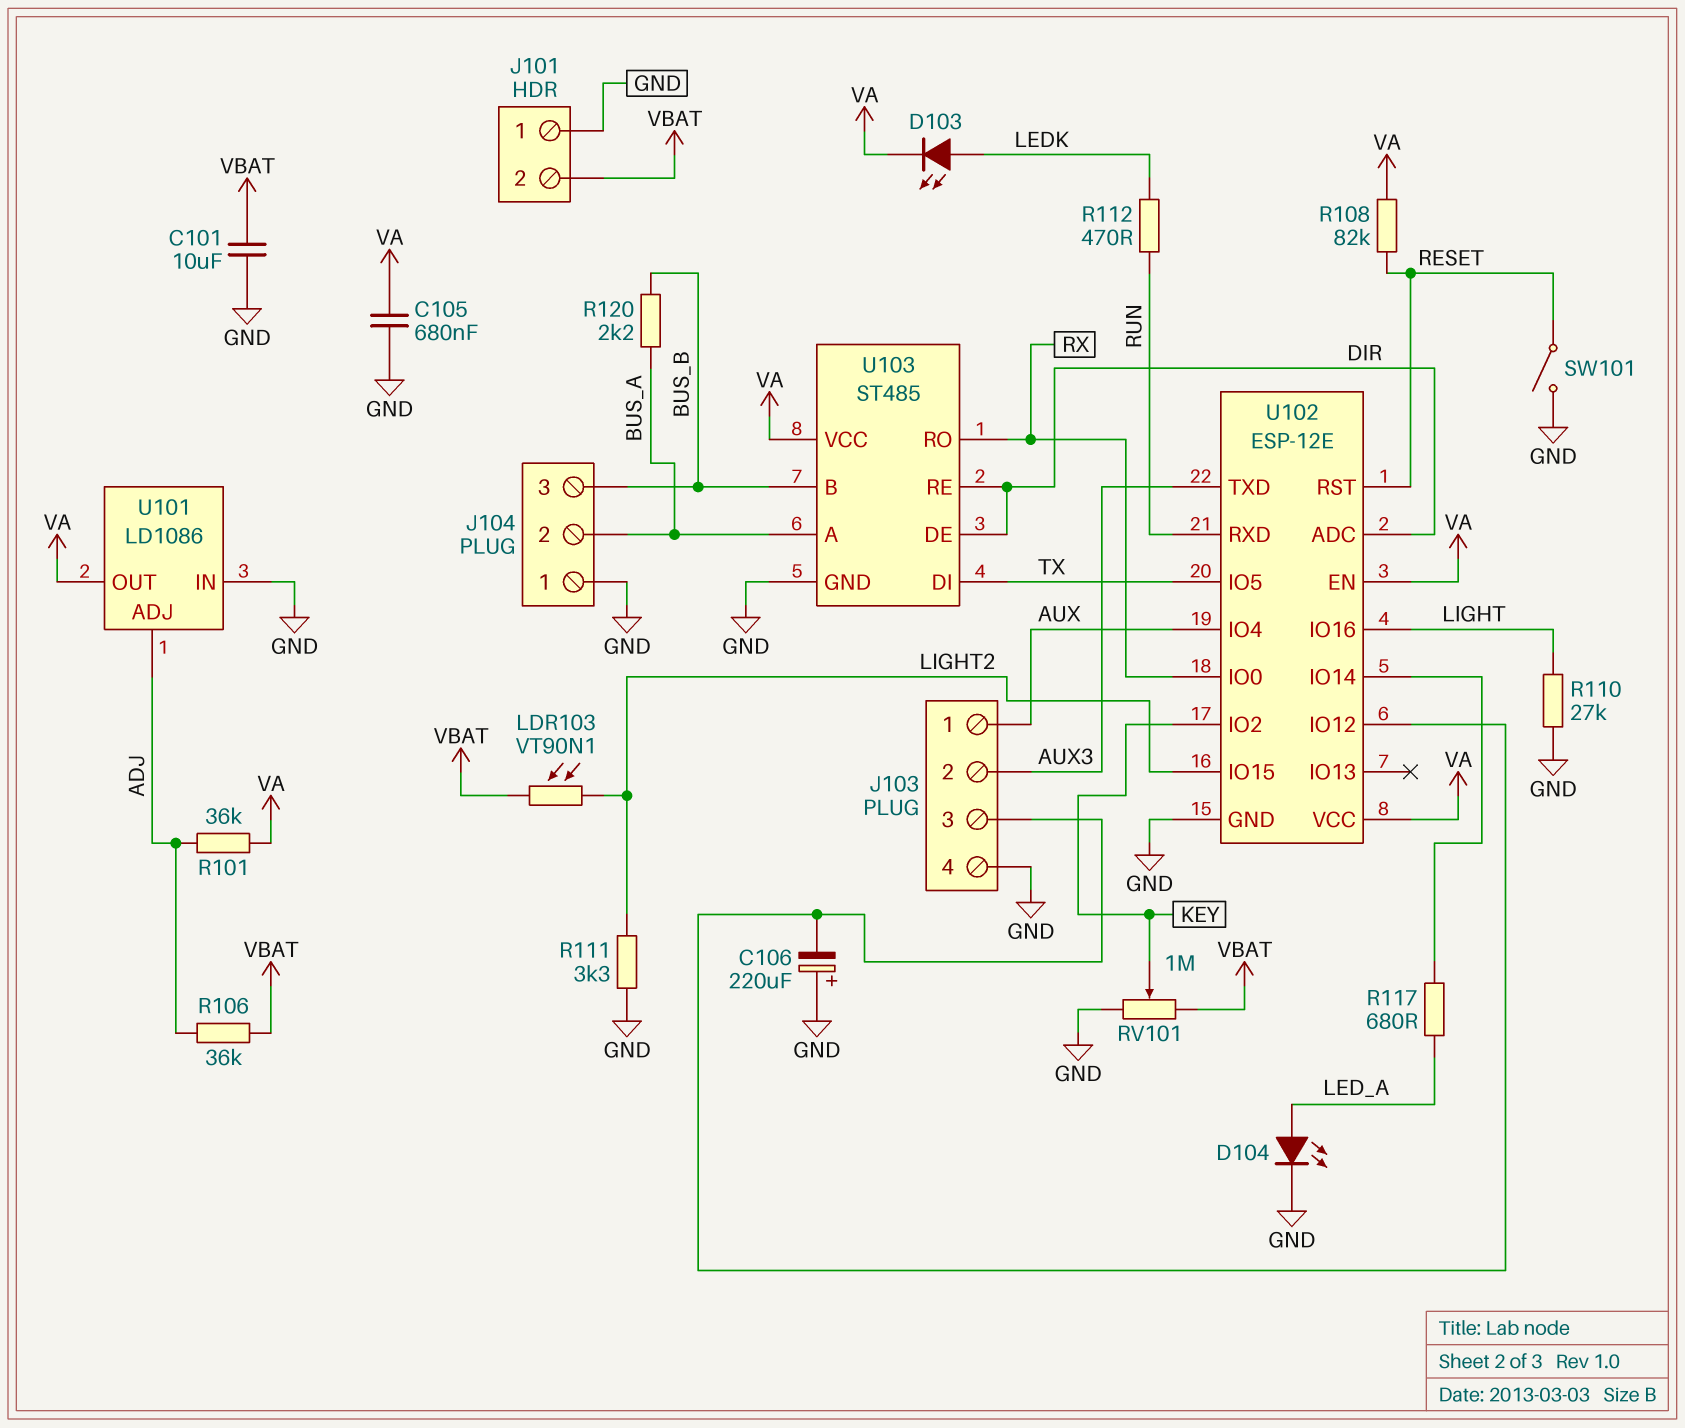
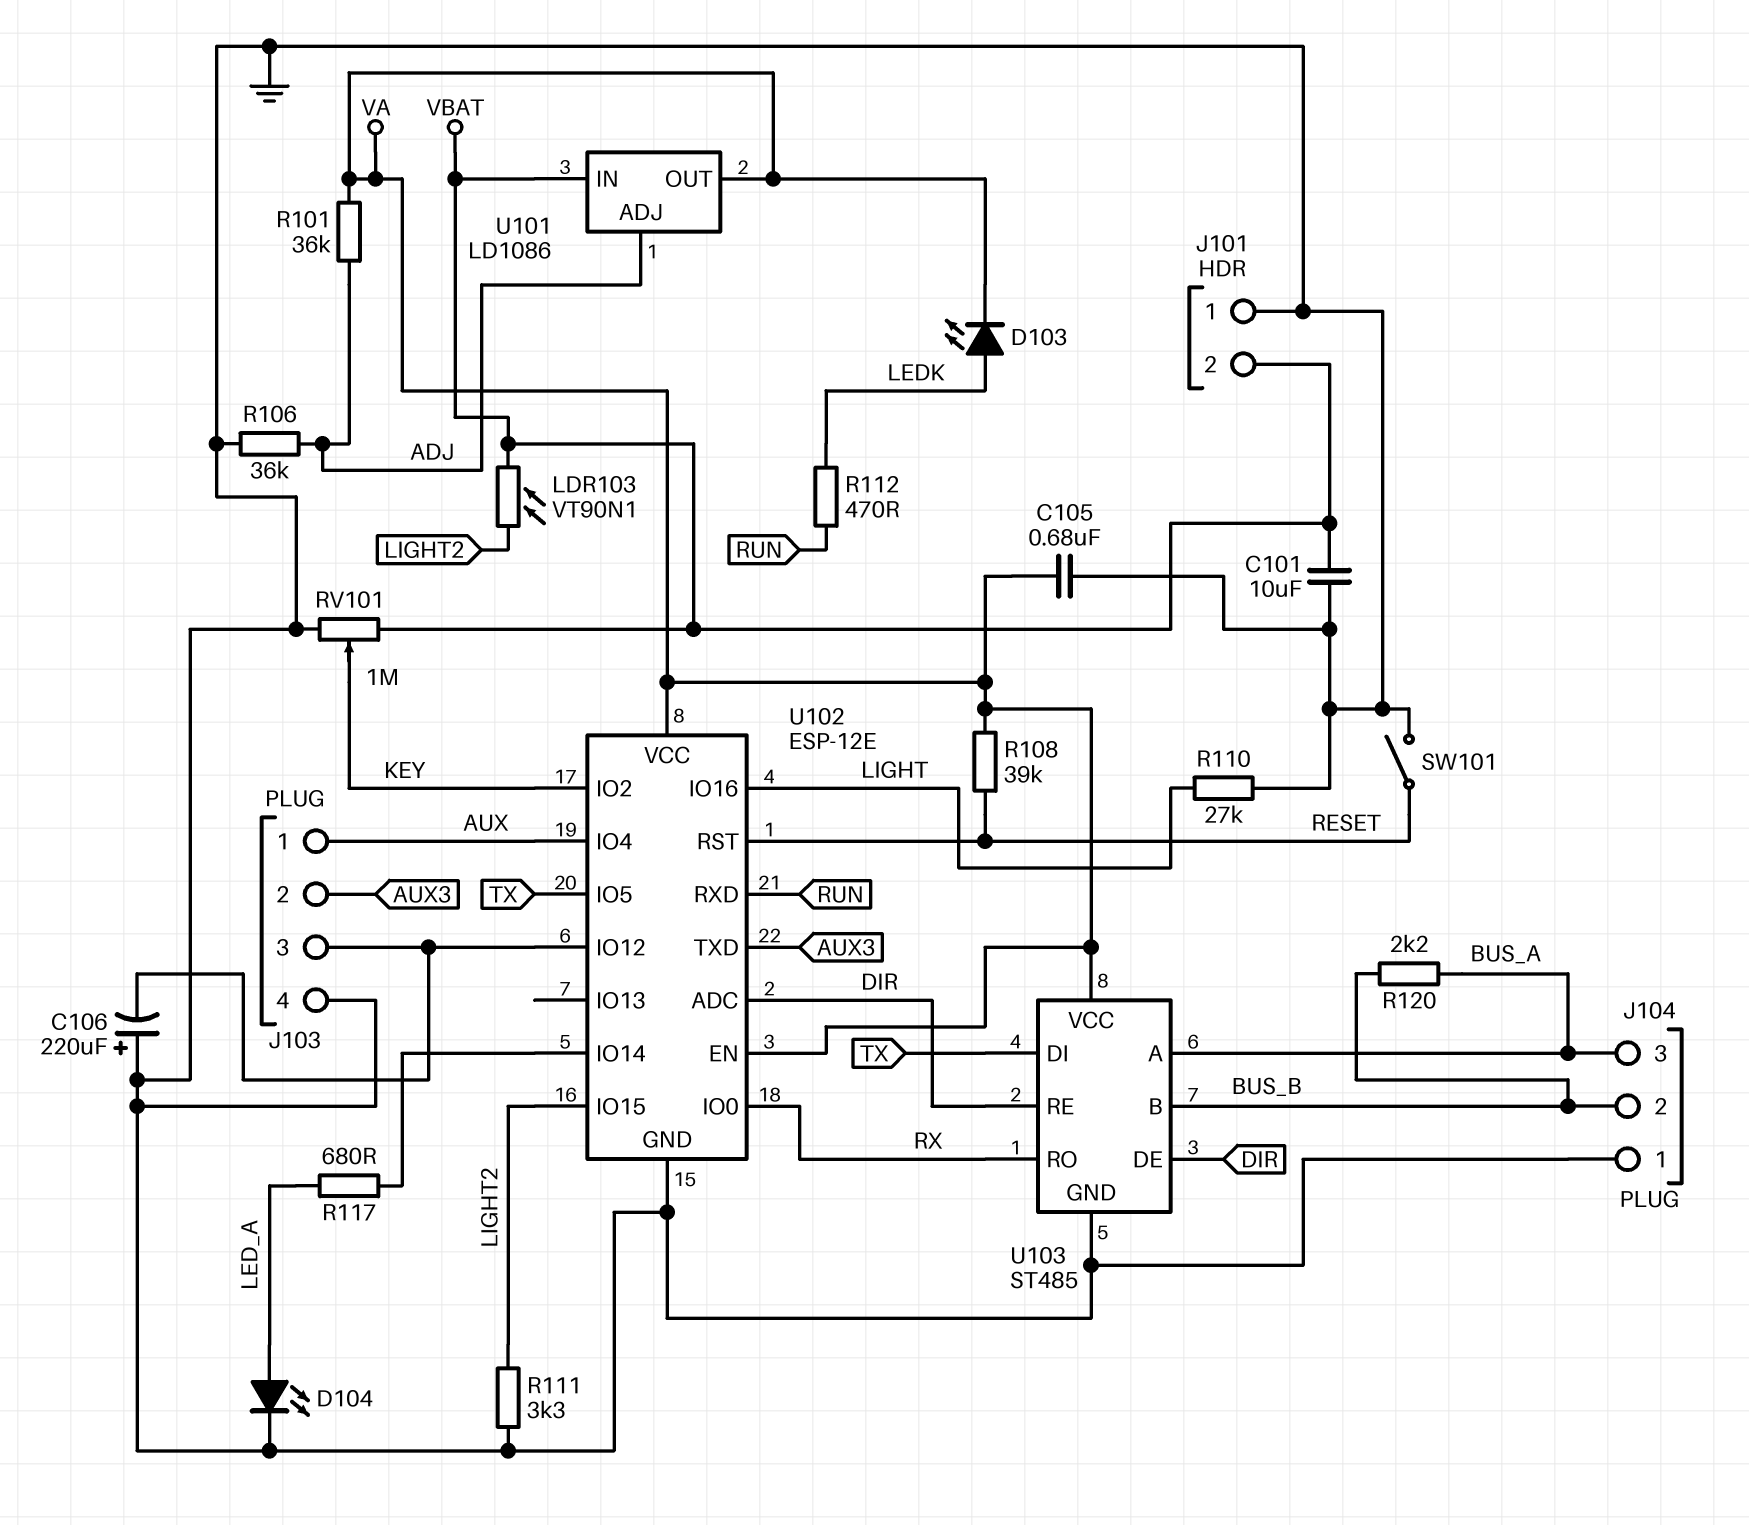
J104 pin 2: BUS_A -> BUS_B
J104 pin 3: BUS_B -> BUS_A
R106: 36k (ADJ, VBAT) -> 36k (ADJ, GND)
R108: 82k (RESET, VA) -> 39k (RESET, VA)
U101 pin IN: GND -> VBAT

